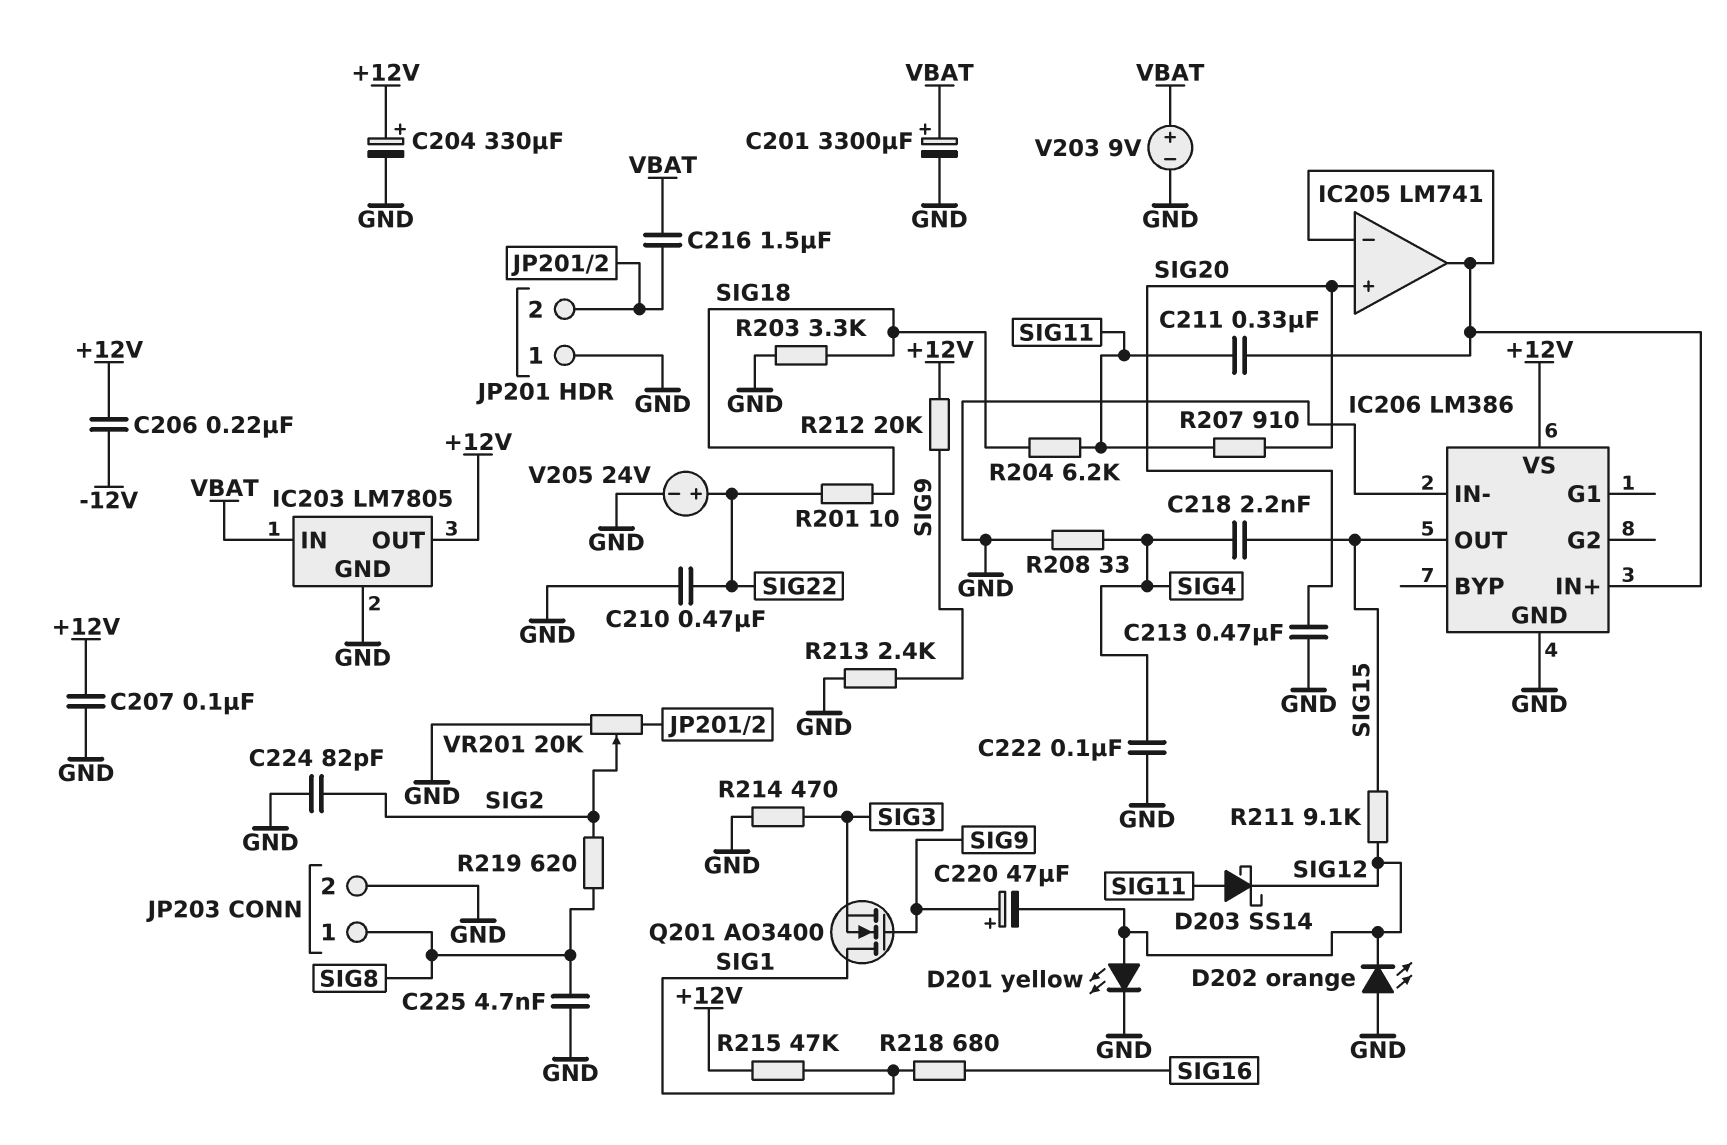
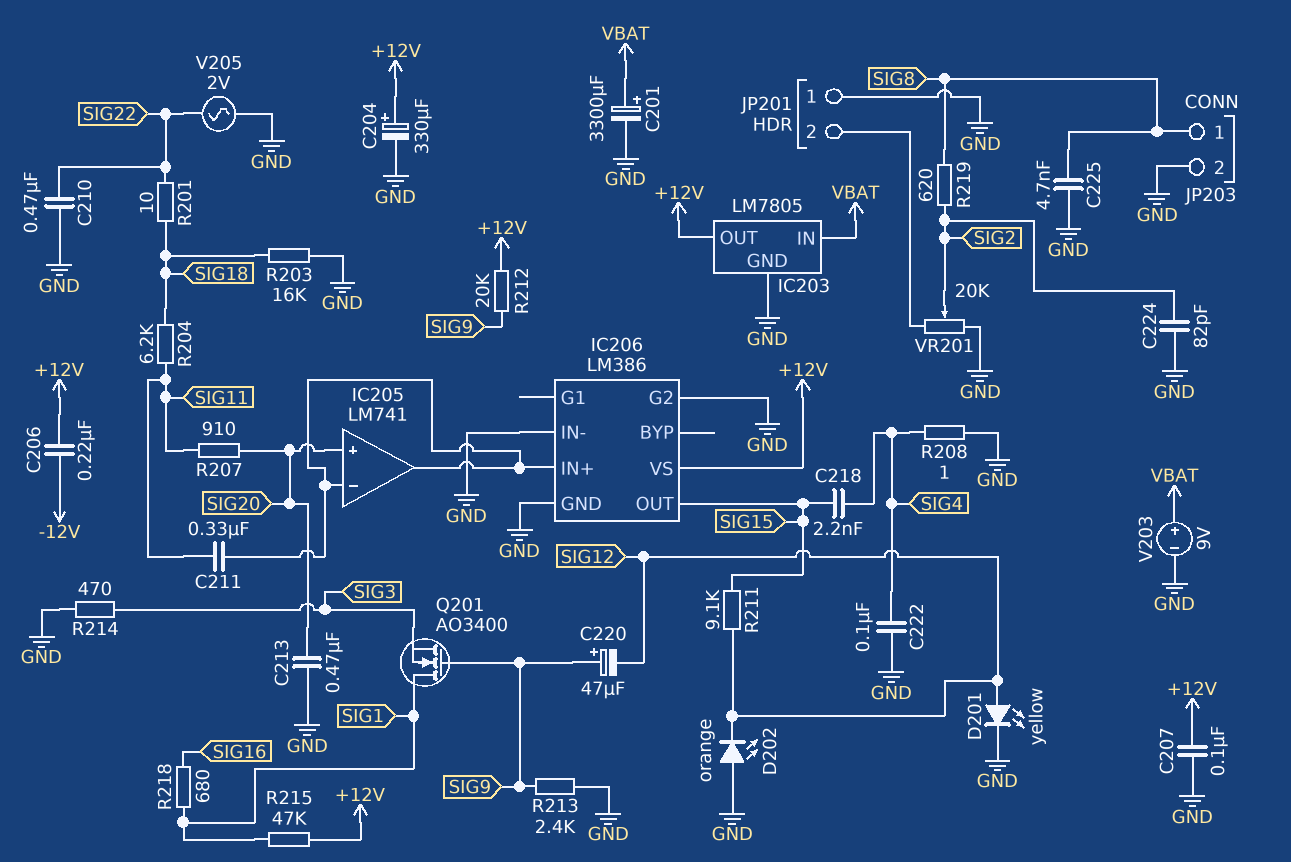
C216: 1.5uF (JP201/2, VBAT) -> none
D203: schottky SS14 (A SIG11, K SIG12) -> none
IC206 pin G2: none -> GND
R203: 3.3k (GND, SIG18) -> 16k (GND, SIG18)
R208: 33 (GND, SIG4) -> 1 (GND, SIG4)
V205: 24V (plus SIG22, minus GND) -> AC 2V (GND, SIG22)

